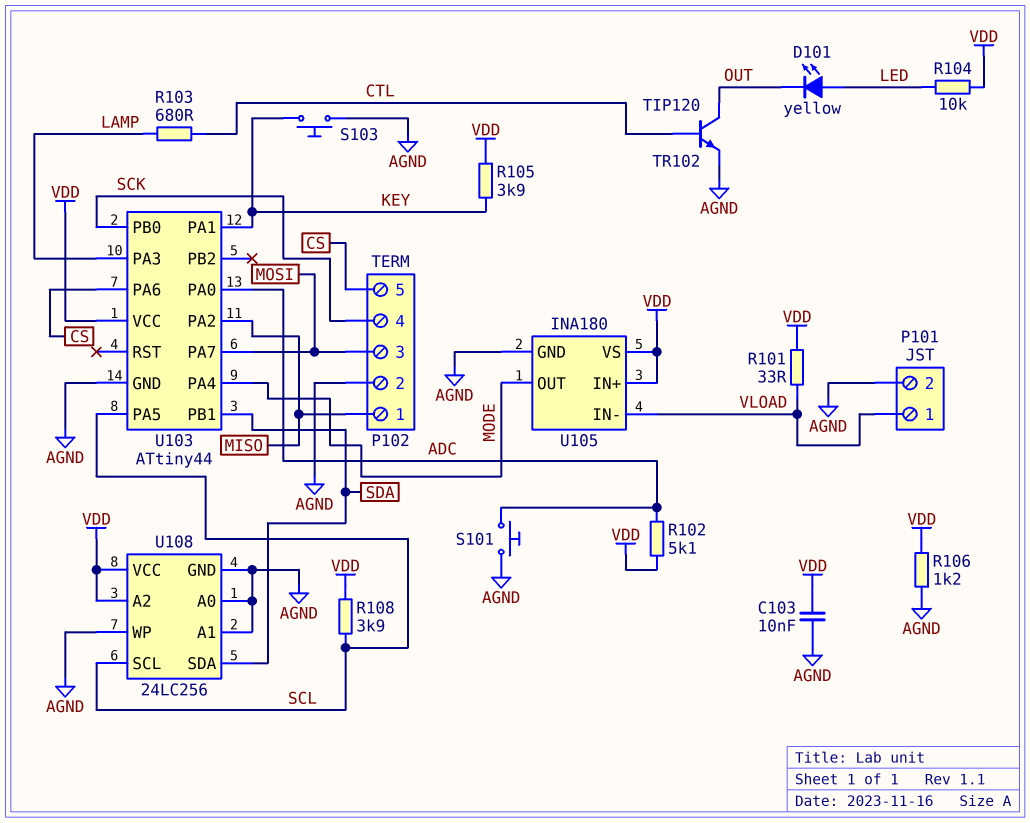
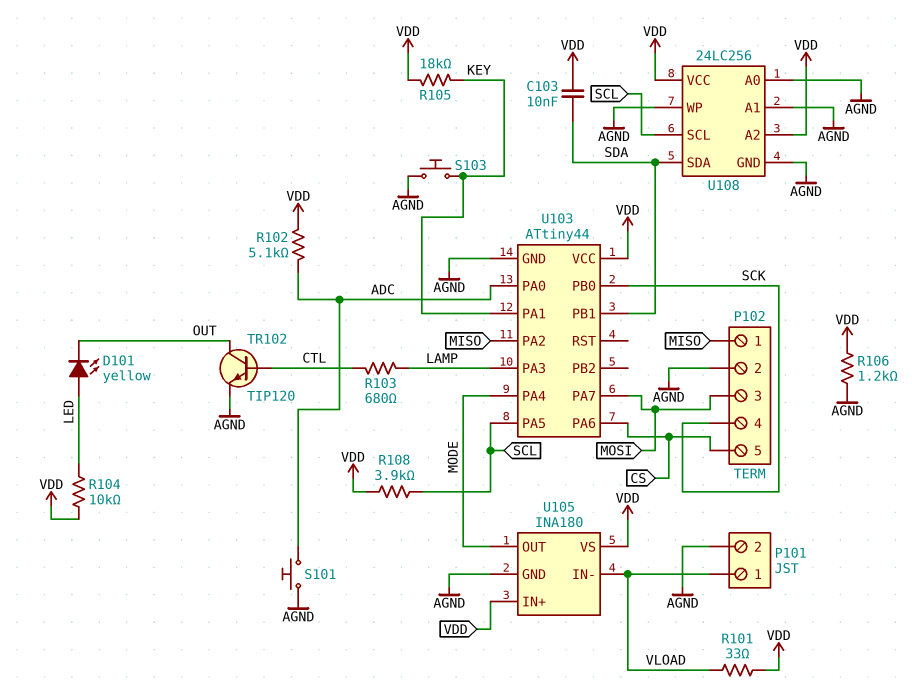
C103: 10nF (AGND, VDD) -> 10nF (SDA, VDD)
R105: 3.9k (KEY, VDD) -> 18k (KEY, VDD)

